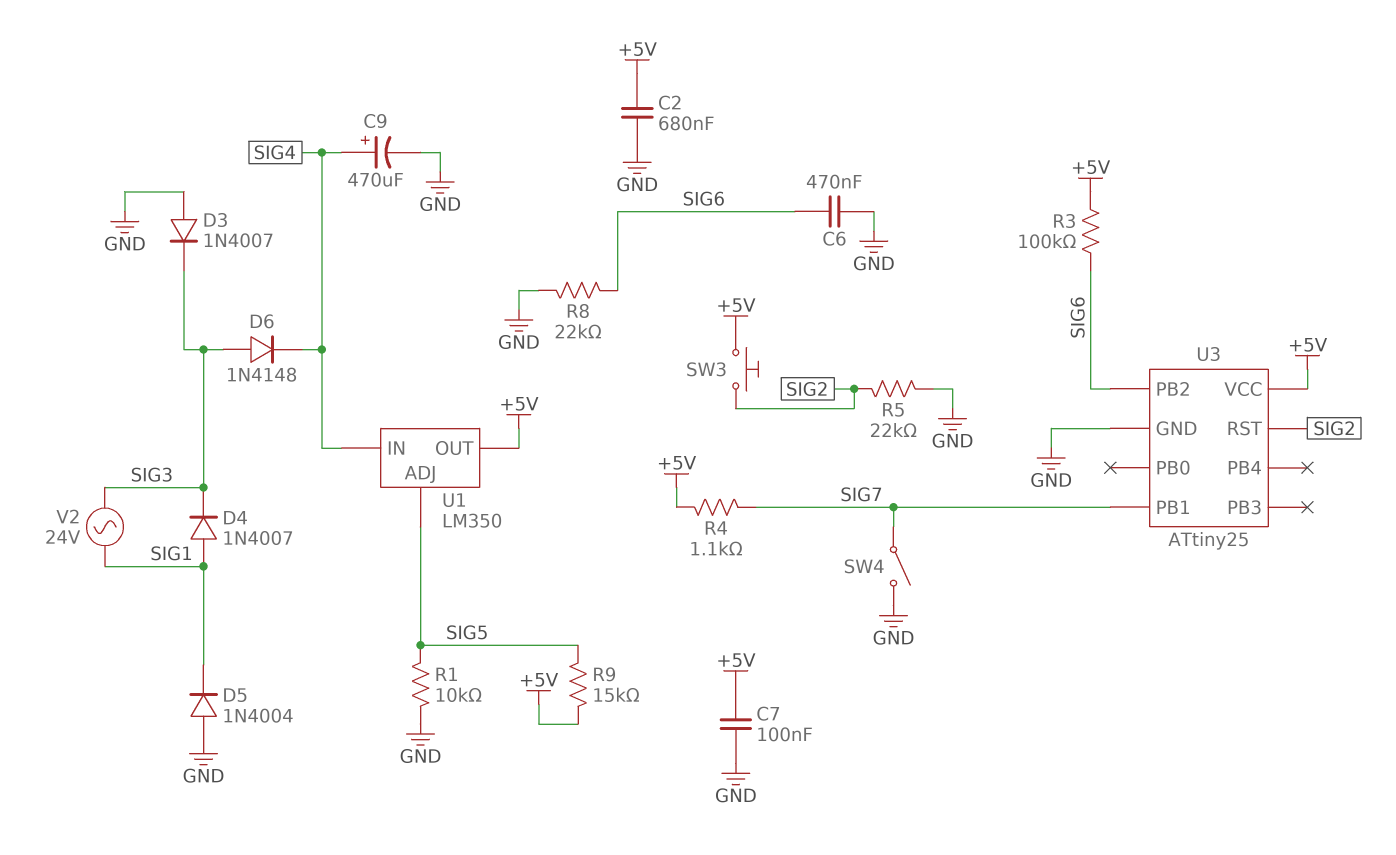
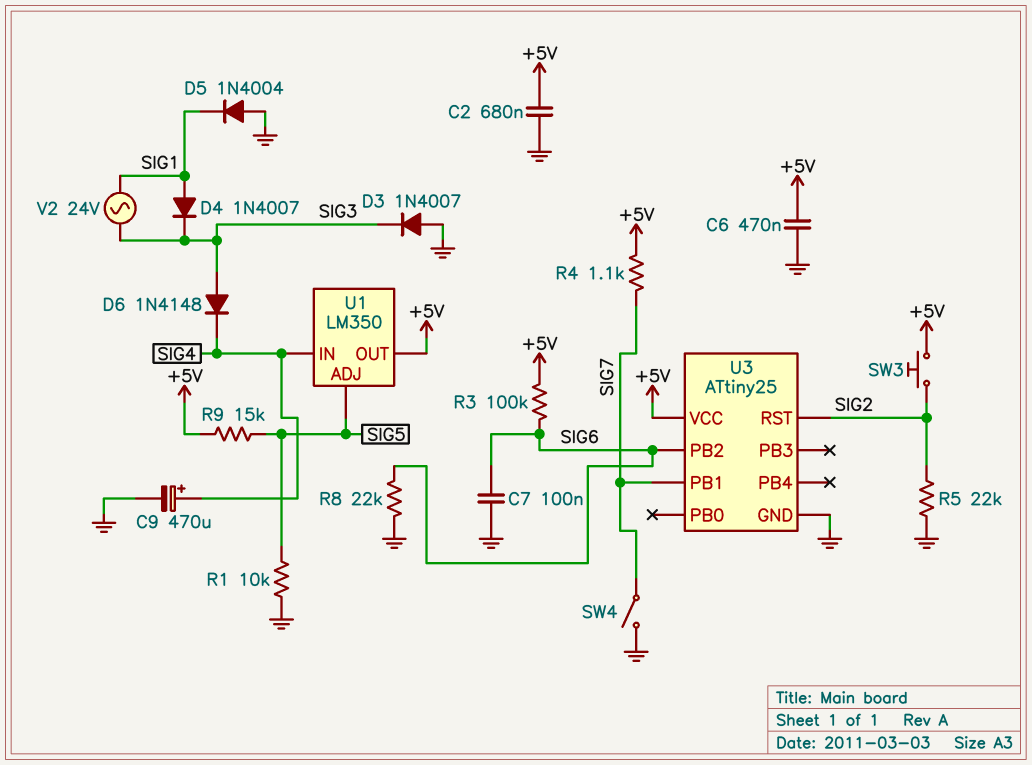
C6: 470nF (GND, SIG6) -> 470nF (+5V, GND)
C7: 100nF (+5V, GND) -> 100nF (GND, SIG6)

